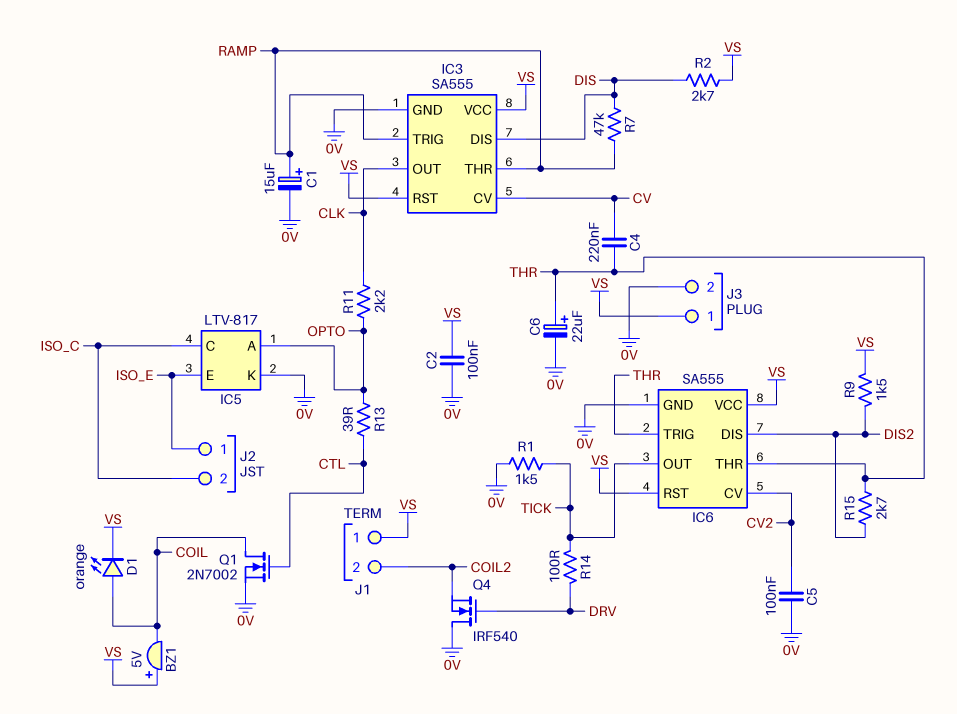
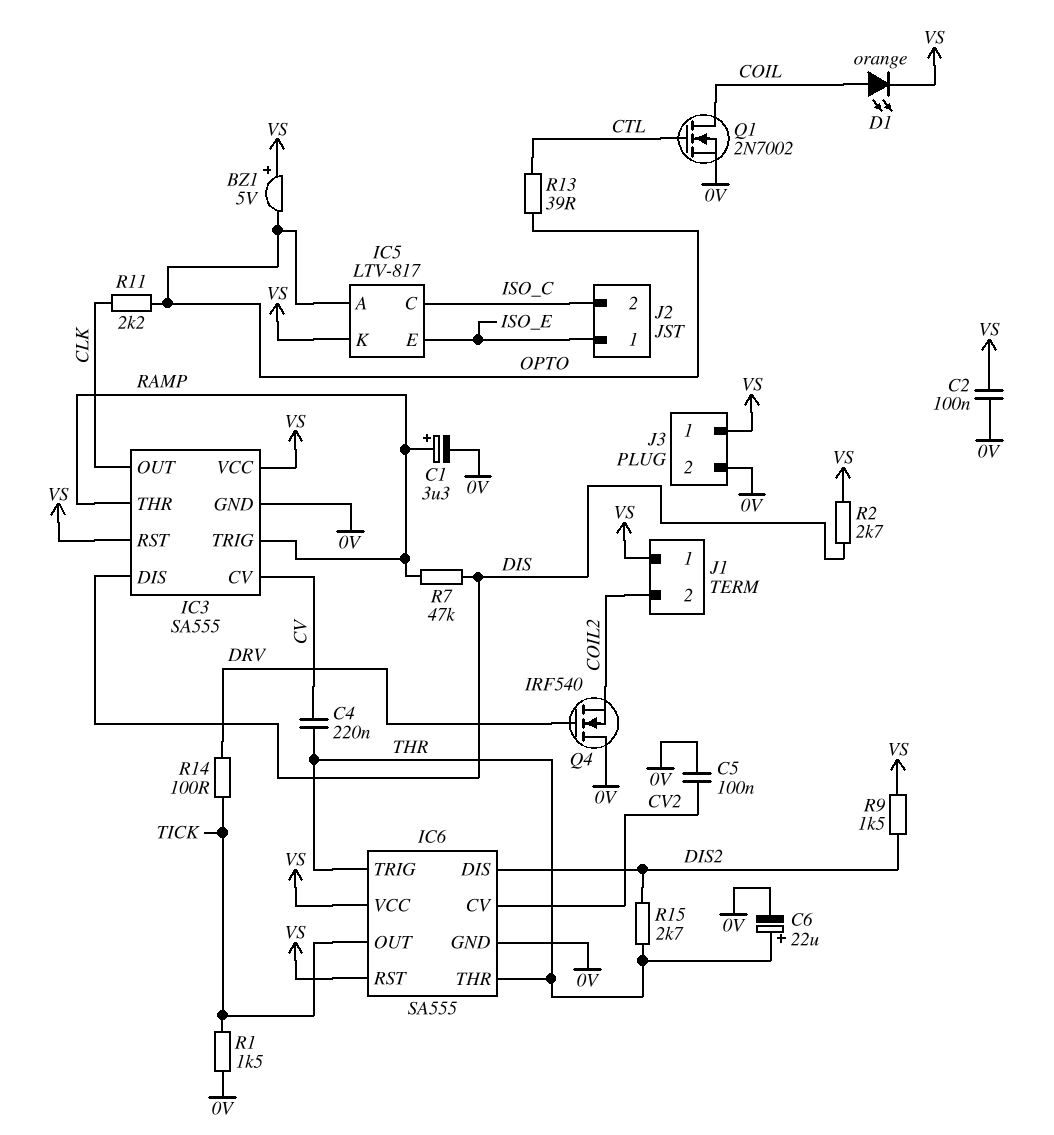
BZ1: buzzer 5V (plus VS, minus COIL) -> buzzer 5V (plus VS, minus OPTO)
C1: 15uF (plus RAMP, minus 0V) -> 3.3uF (plus RAMP, minus 0V)
IC5 pin K: 0V -> VS

